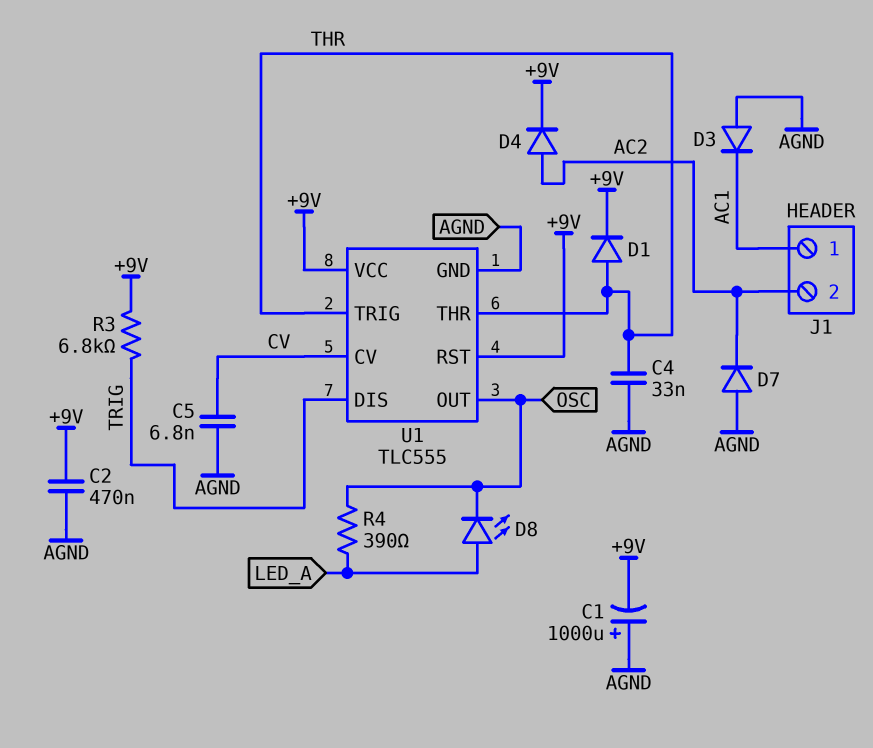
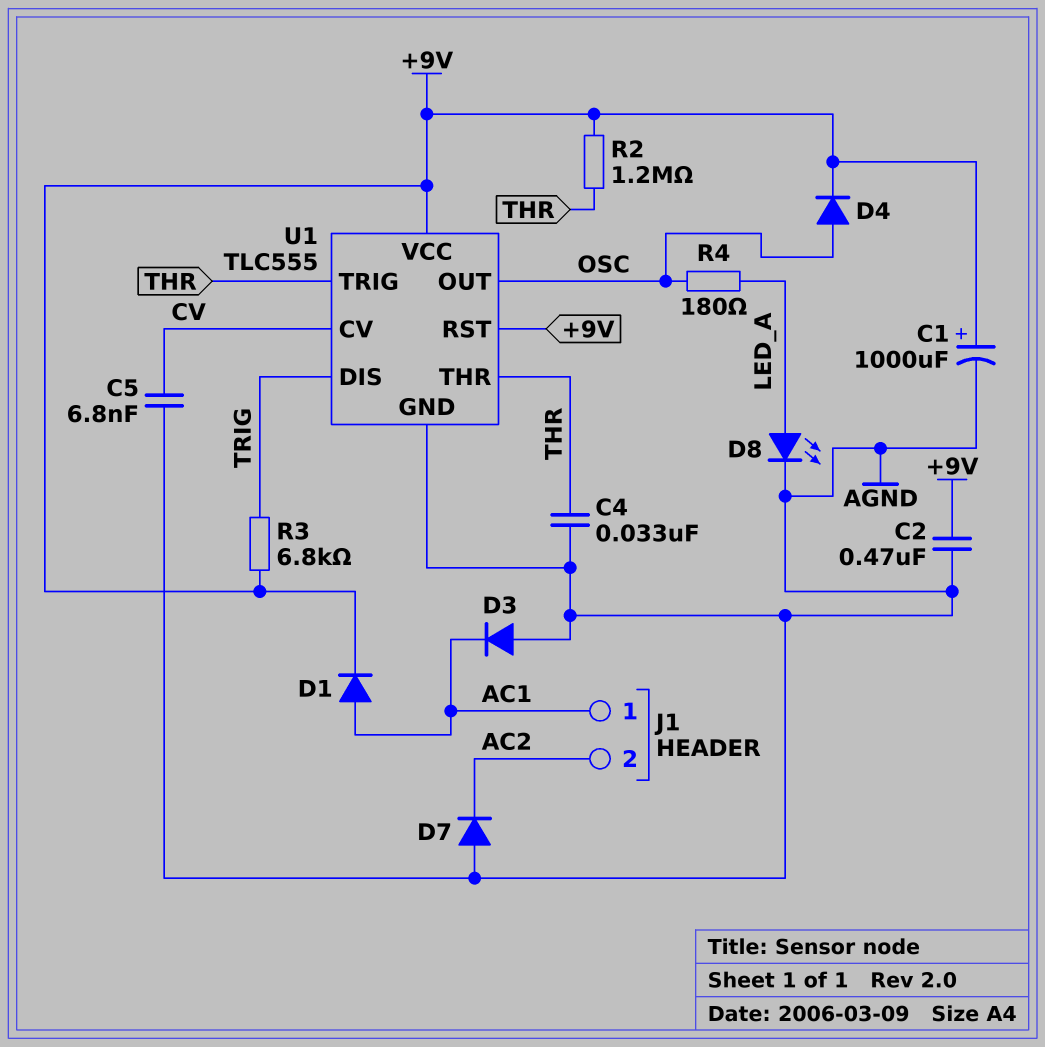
C1: 1000uF (plus AGND, minus +9V) -> 1000uF (plus +9V, minus AGND)
D1: diode (A THR, K +9V) -> diode (A AC1, K +9V)
D4: diode (A AC2, K +9V) -> diode (A OSC, K +9V)
D8: LED (A LED_A, K OSC) -> LED (A LED_A, K AGND)
R2: none -> 1.2M (+9V, THR)
R4: 390 (LED_A, OSC) -> 180 (LED_A, OSC)

